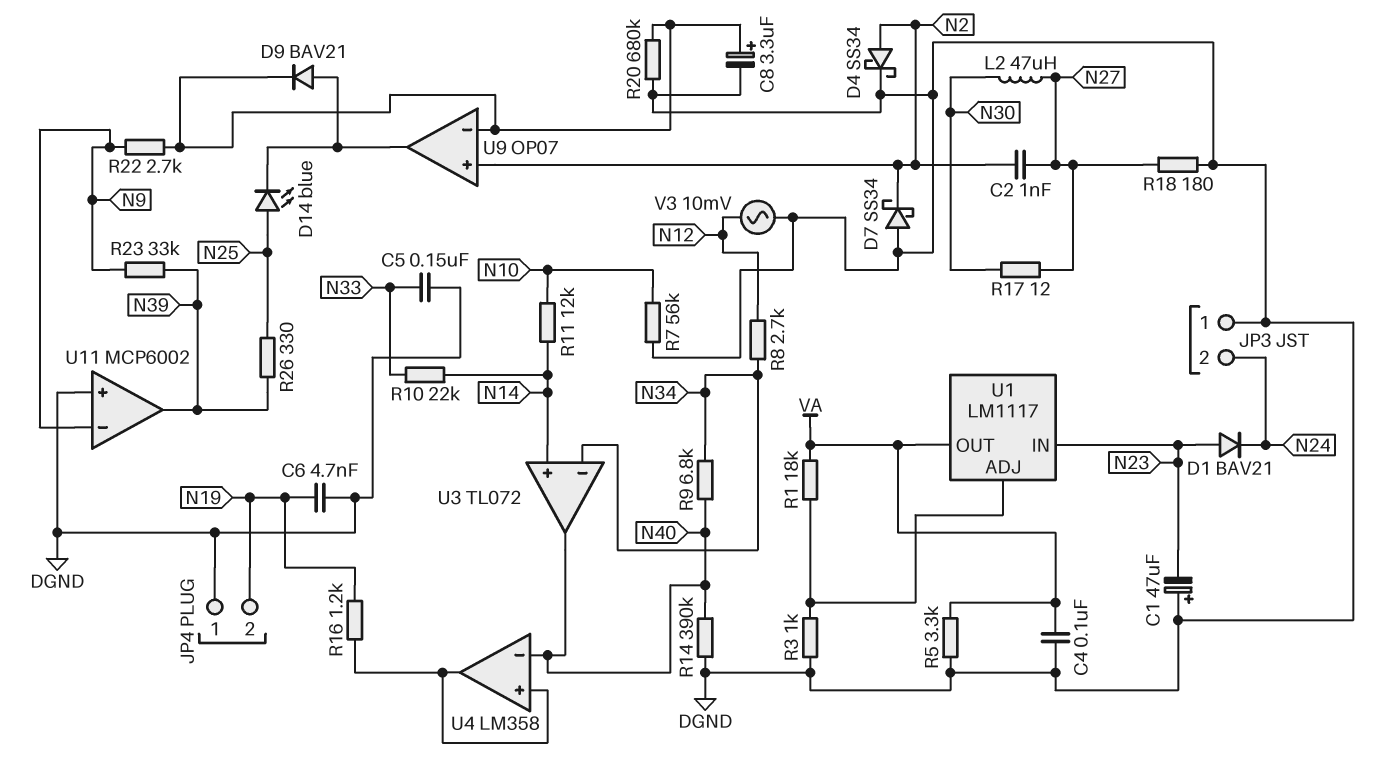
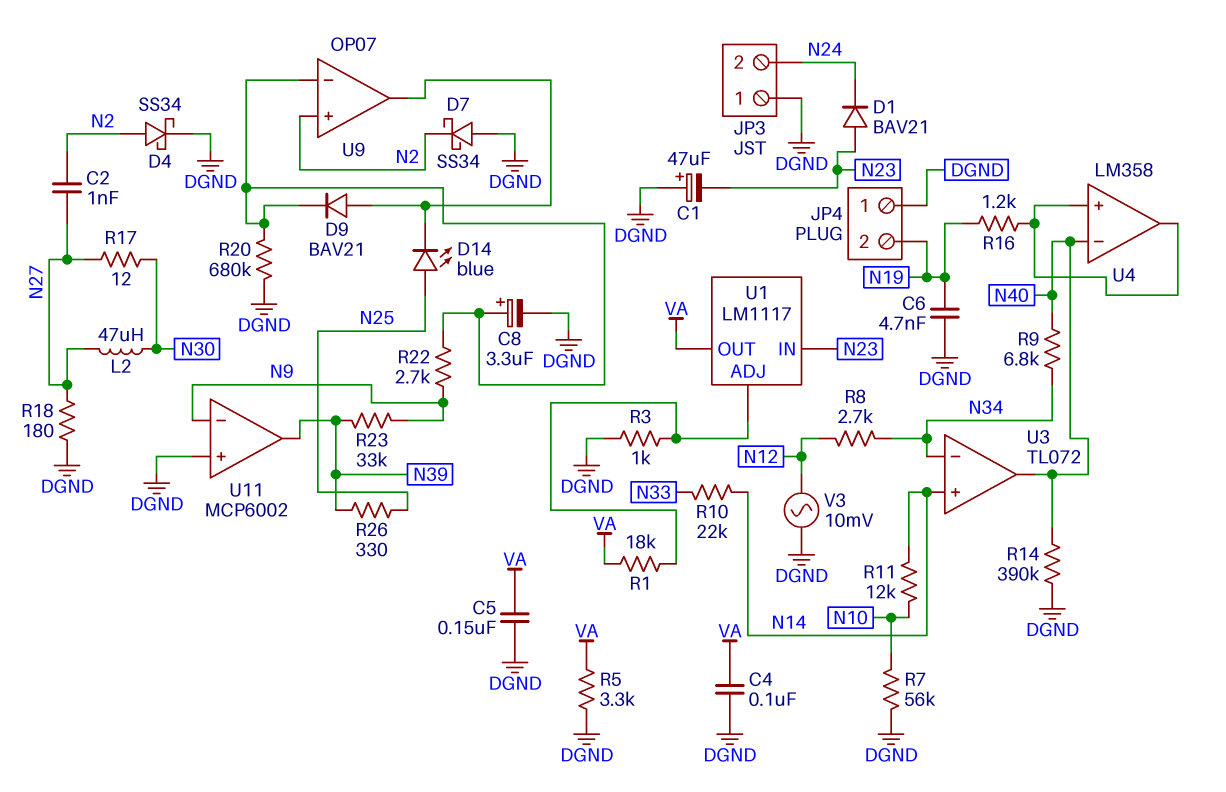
C5: 150nF (DGND, N33) -> 150nF (DGND, VA)

